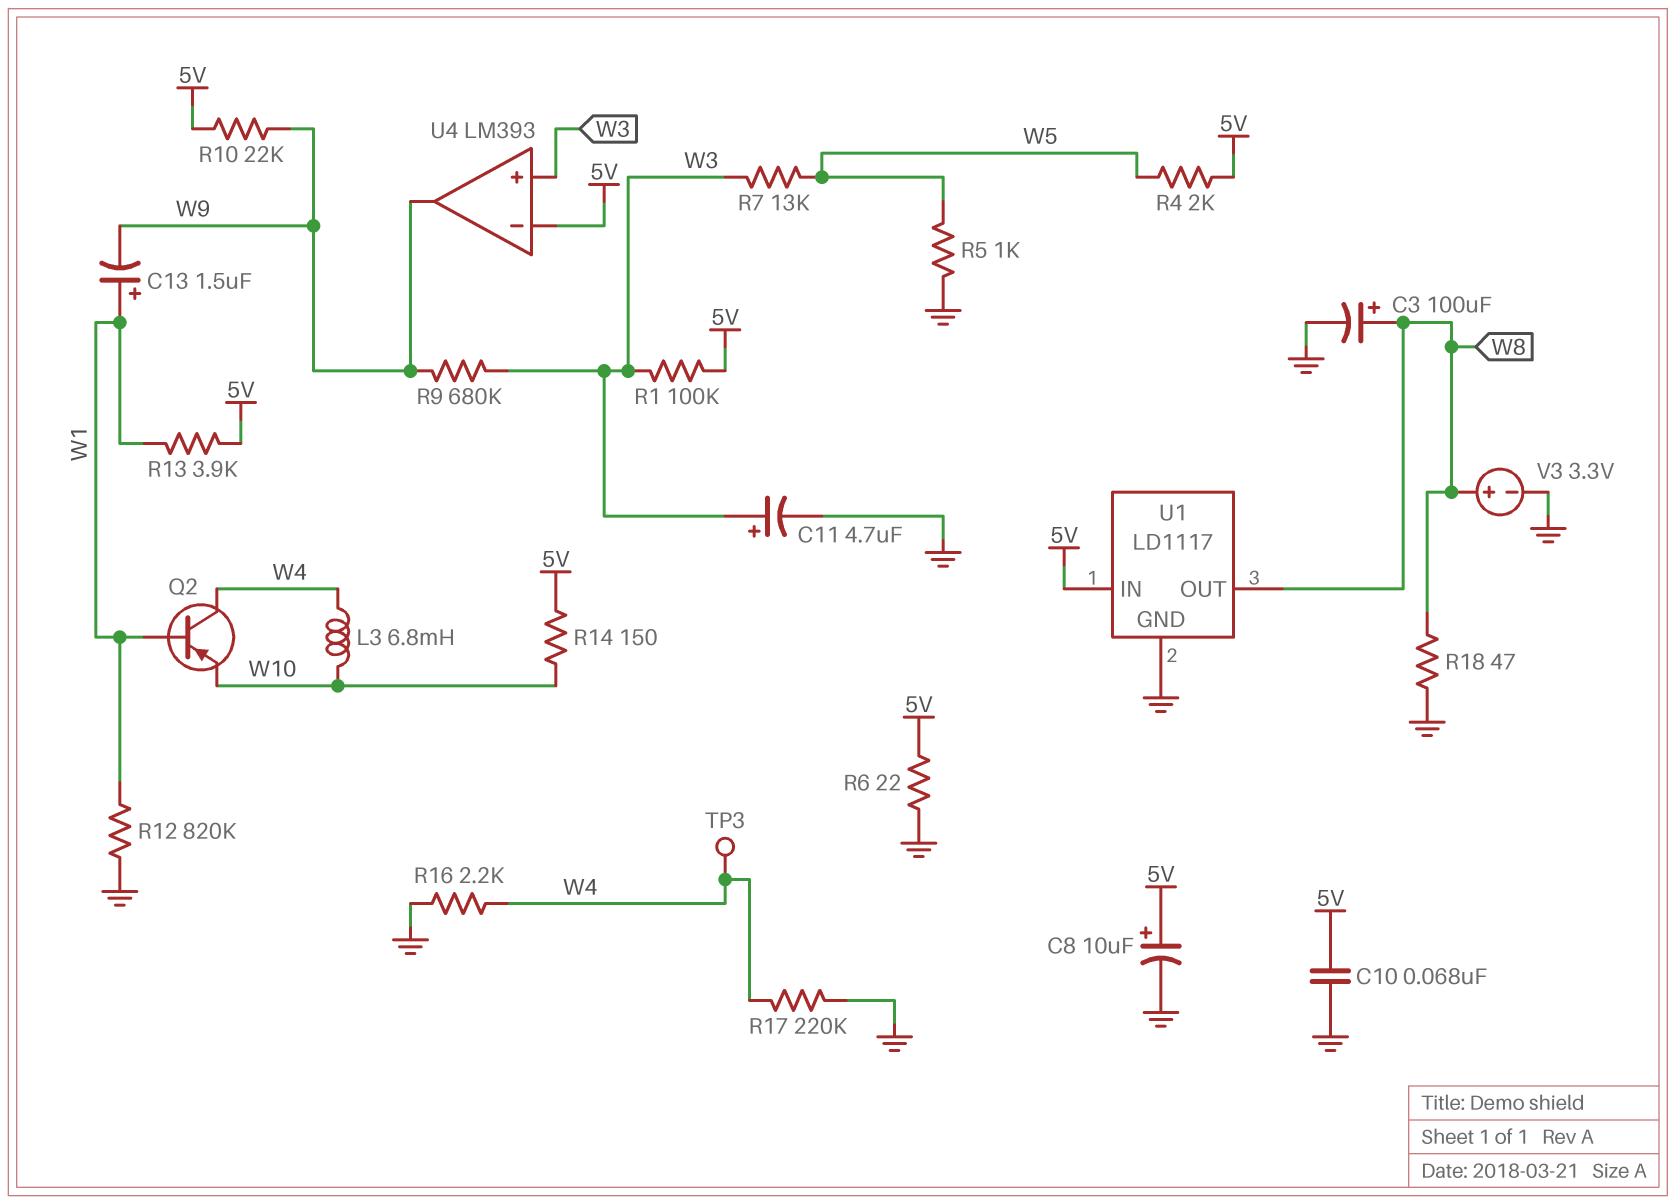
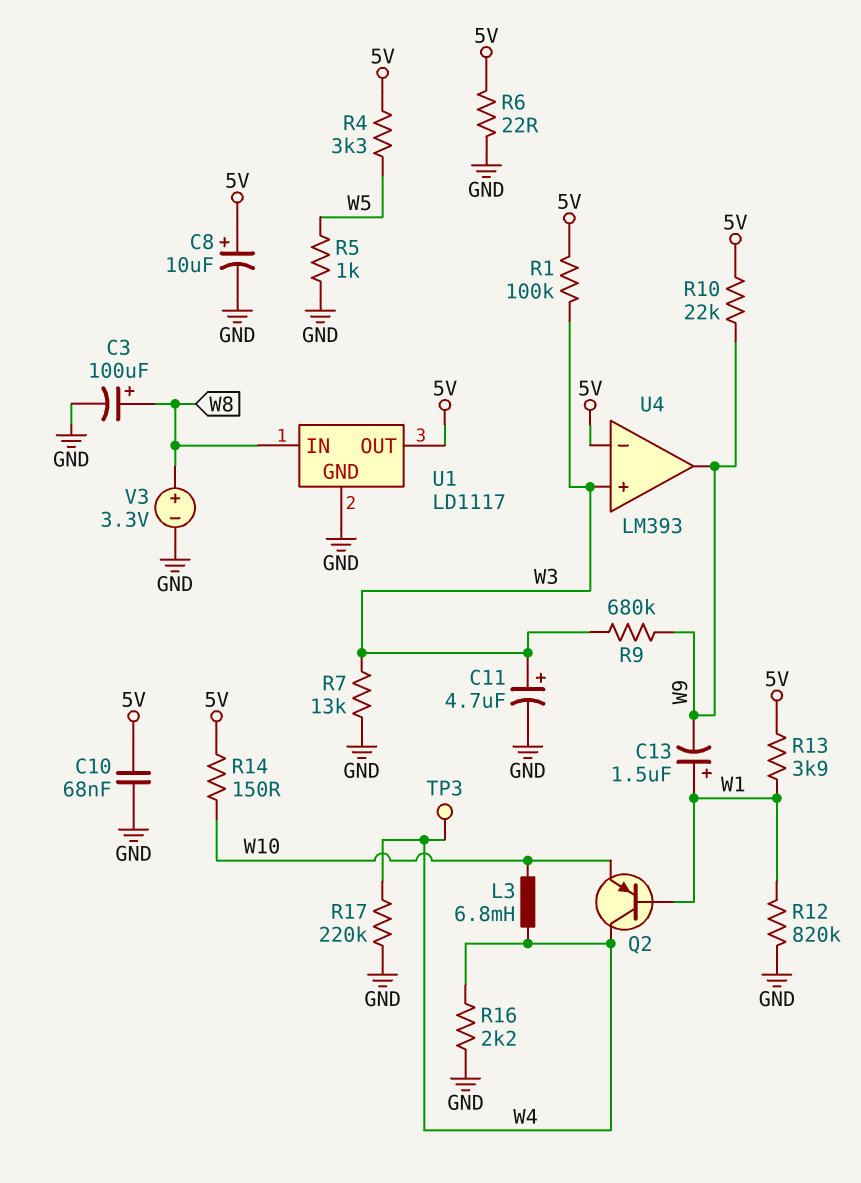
R4: 2k (5V, W5) -> 3.3k (5V, W5)
R7: 13k (W3, W5) -> 13k (GND, W3)
R18: 47 (GND, W8) -> none
U1 pin IN: 5V -> W8
U1 pin OUT: W8 -> 5V

